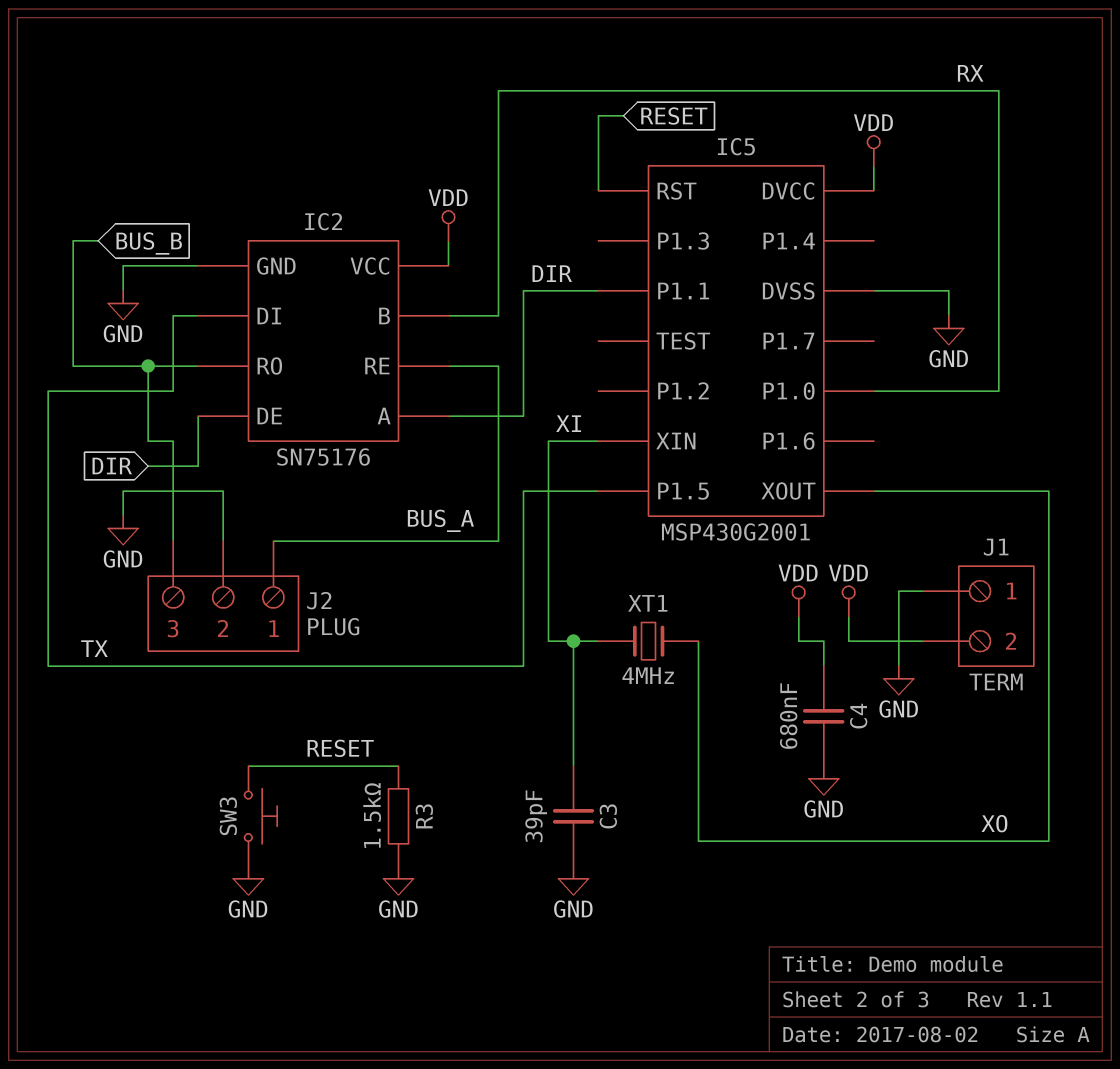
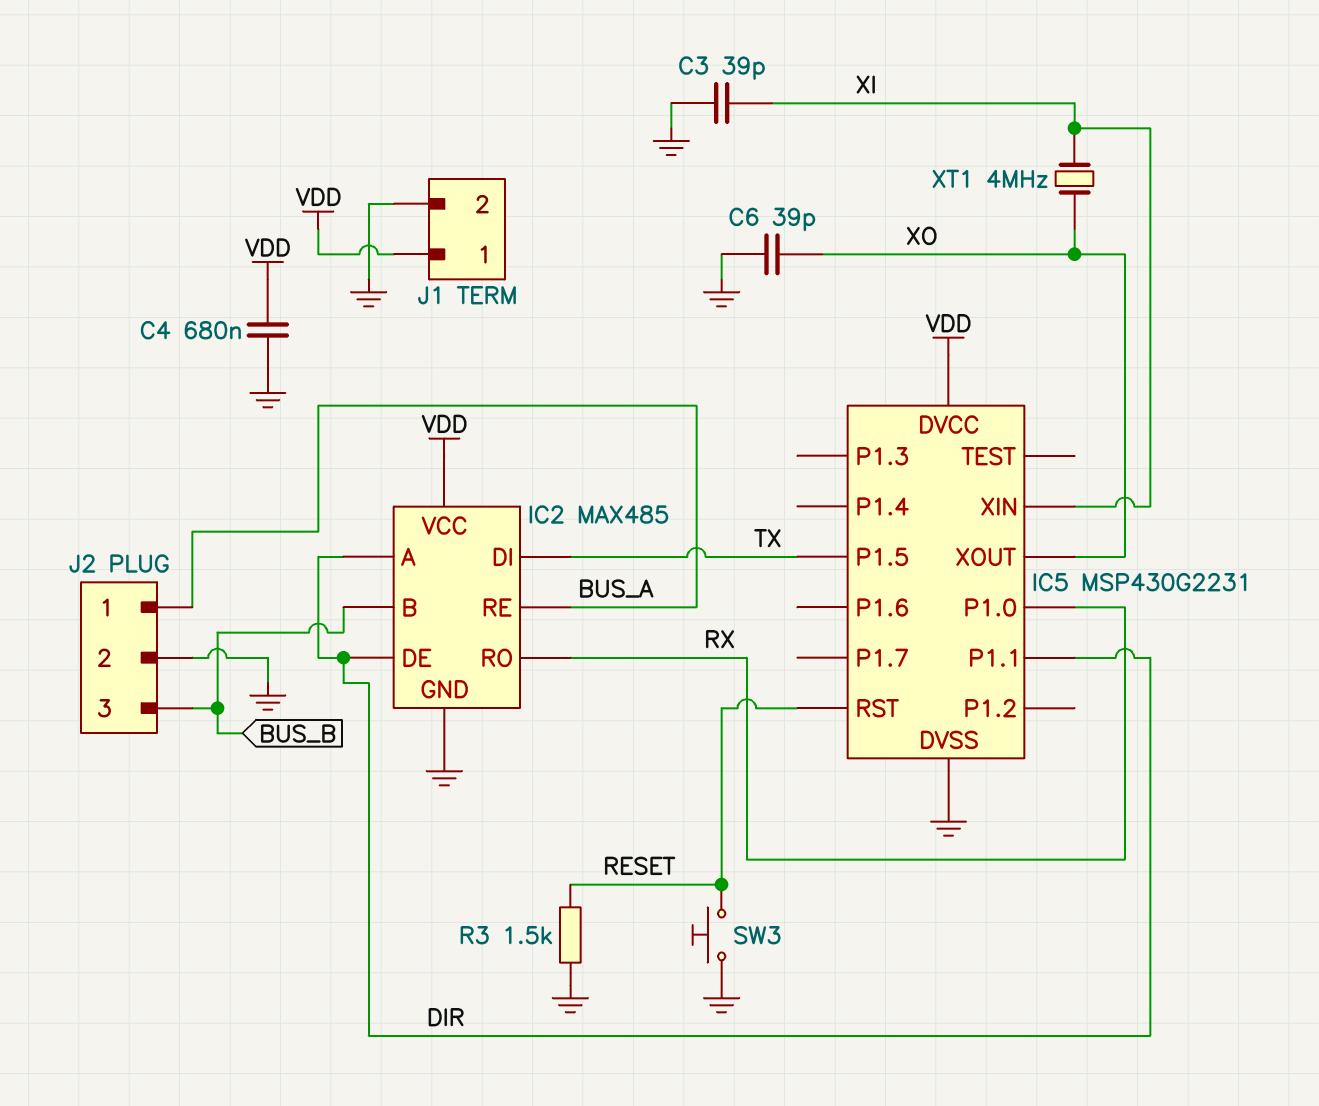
C6: none -> 39pF (GND, XO)
IC2: SN75176 -> MAX485
IC2 pin B: RX -> BUS_B
IC2 pin RO: BUS_B -> RX
IC5: MSP430G2001 -> MSP430G2231
J1 pin 1: GND -> VDD
J1 pin 2: VDD -> GND

